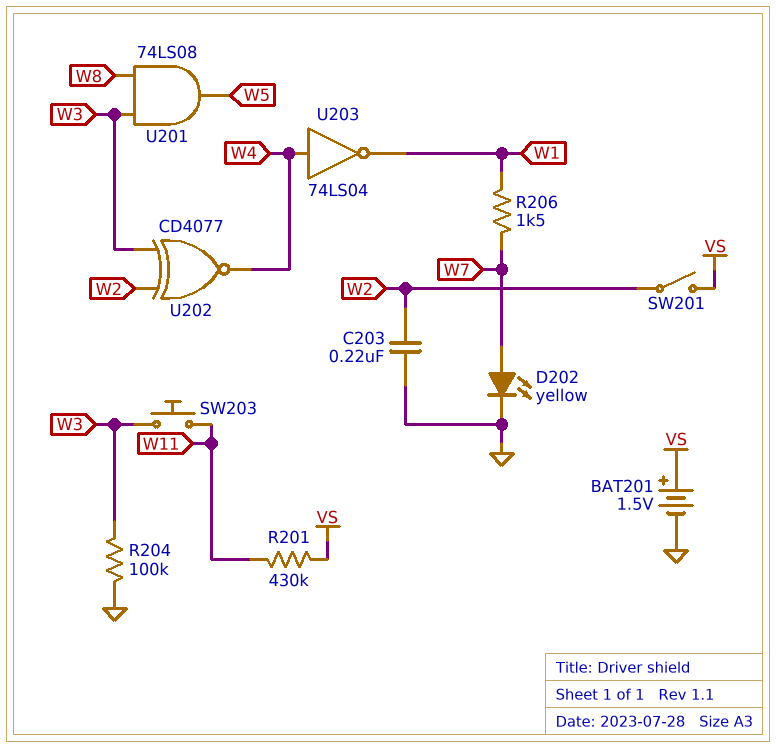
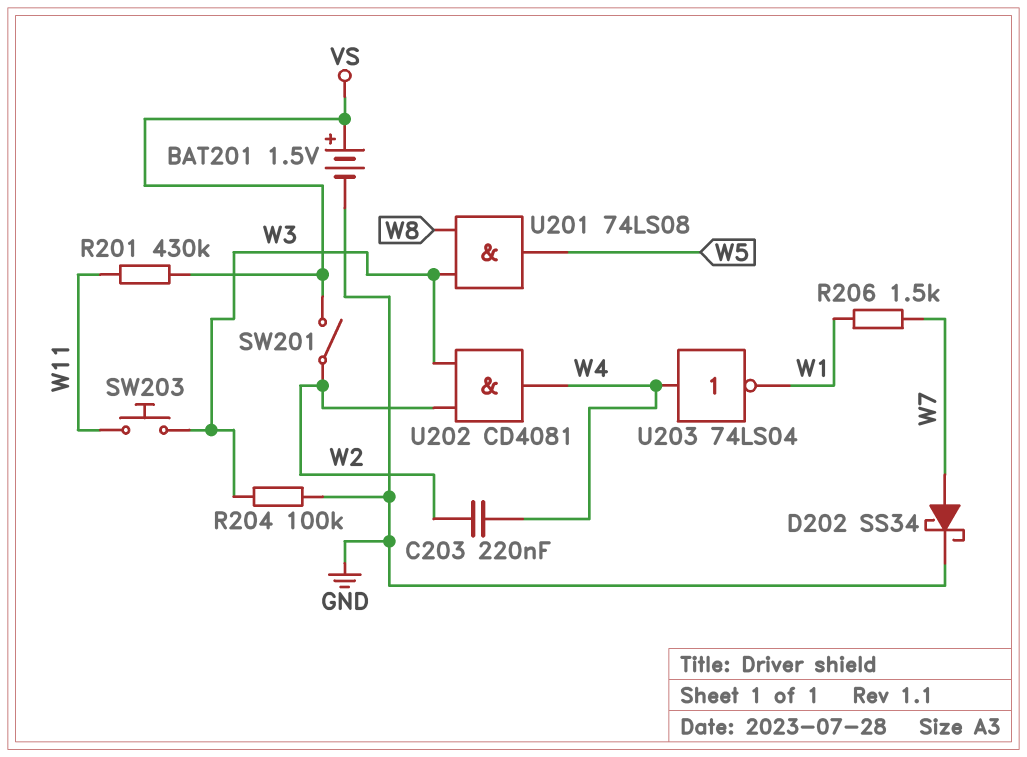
C203: 220nF (GND, W2) -> 220nF (W2, W4)
D202: LED yellow (A W7, K GND) -> schottky SS34 (A W7, K GND)
U202: XNOR CD4077 (in W2, in W3, out W4) -> AND CD4081 (in W2, in W3, out W4)

